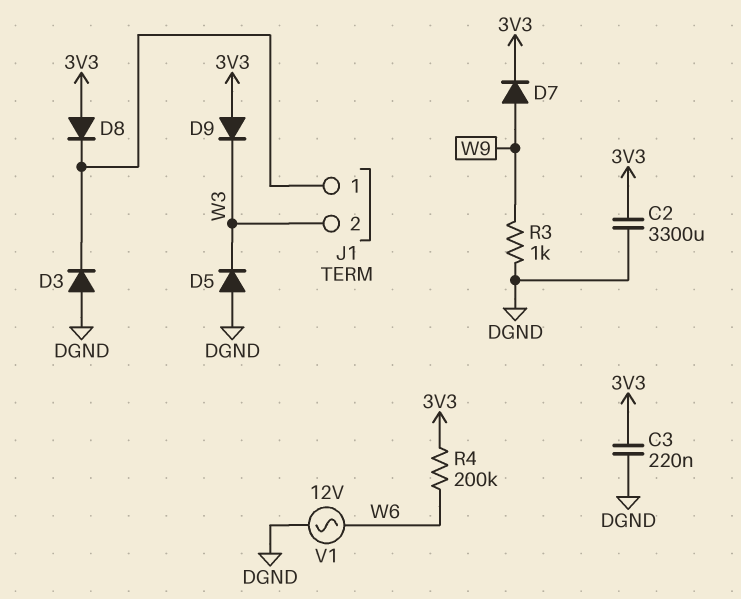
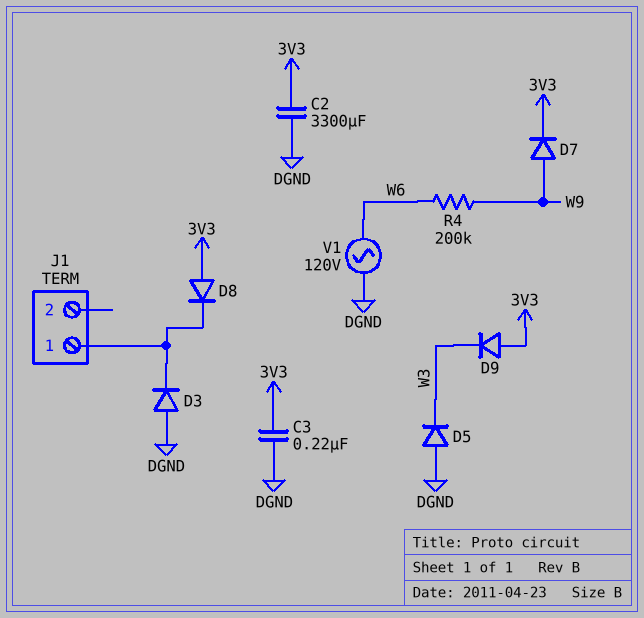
J1 pin 2: W3 -> none
R3: 1k (DGND, W9) -> none
R4: 200k (3V3, W6) -> 200k (W6, W9)
V1: AC 12V (DGND, W6) -> AC 120V (DGND, W6)

